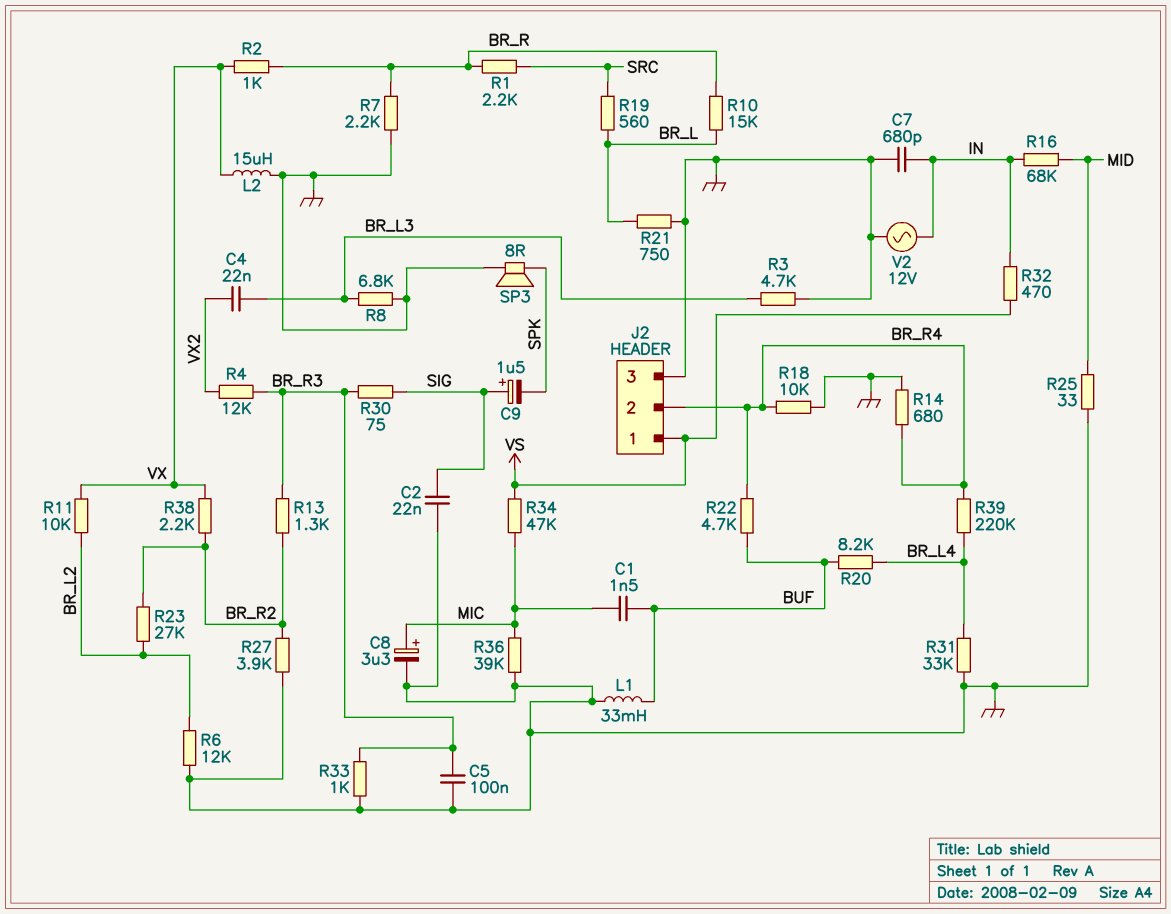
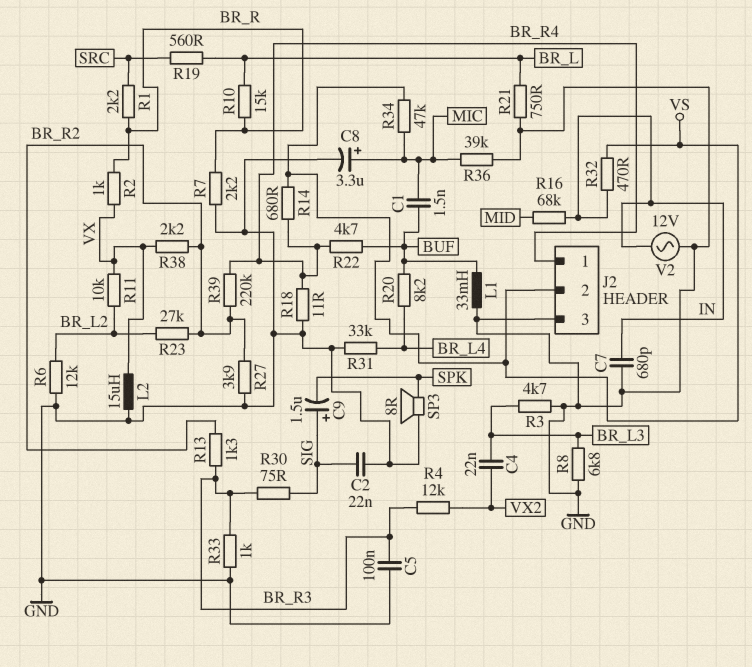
J2 pin 1: VS -> BR_R4
J2 pin 2: BR_R4 -> VS
R14: 680 (BR_R4, GND) -> 680 (BR_R4, VS)
R18: 10k (BR_R4, GND) -> 11 (BR_R4, GND)
R25: 33 (GND, MID) -> none
R39: 220k (BR_L4, BR_R4) -> 220k (BR_R2, BR_R4)

